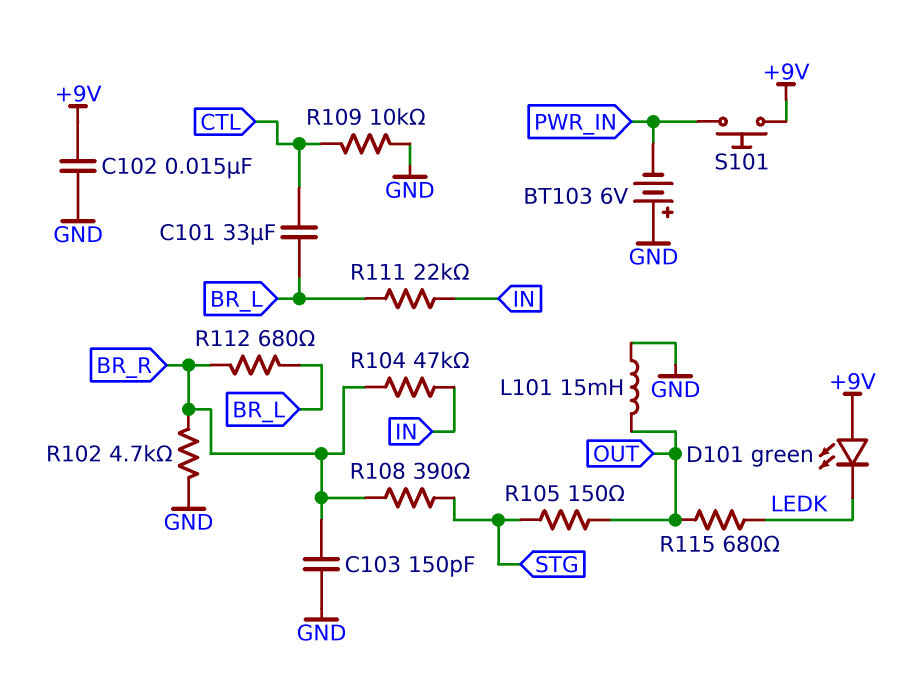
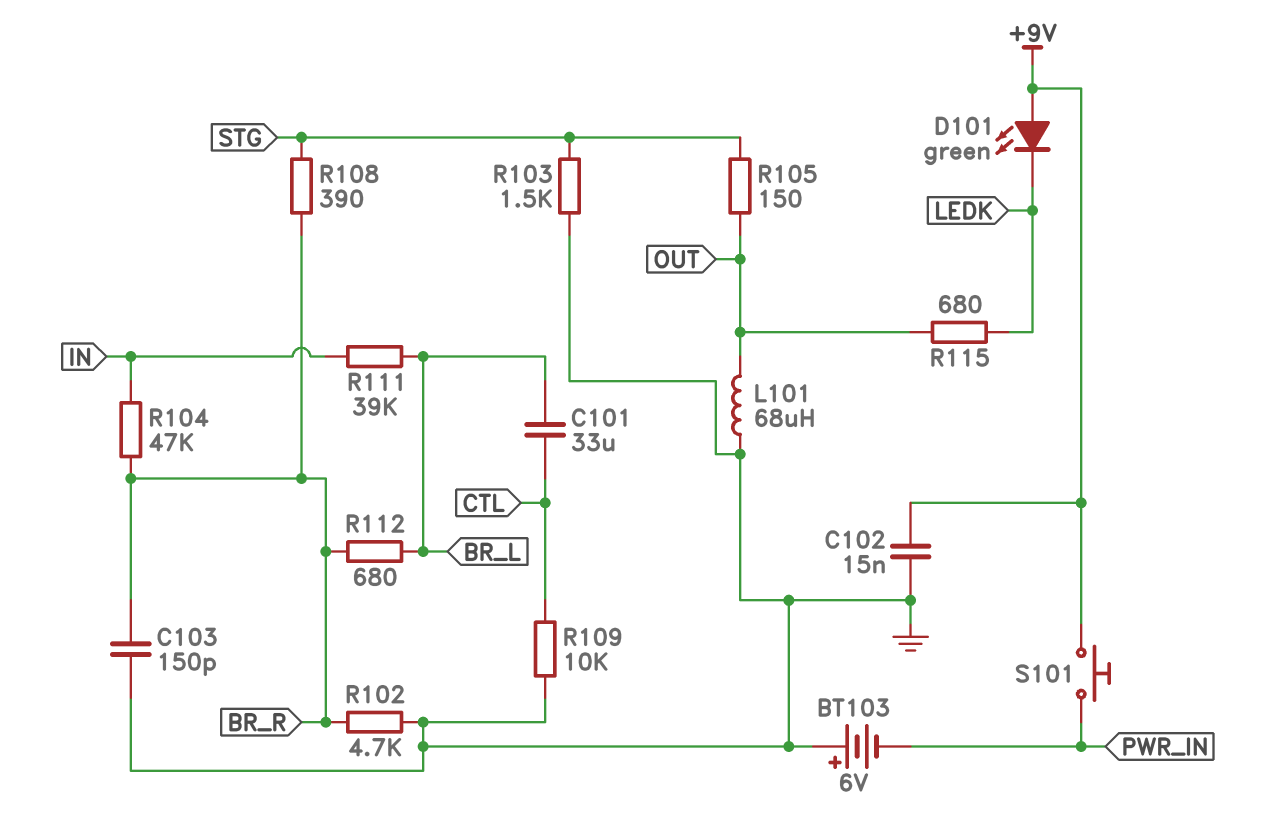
L101: 15mH (GND, OUT) -> 68uH (GND, OUT)
R103: none -> 1.5k (GND, STG)
R111: 22k (BR_L, IN) -> 39k (BR_L, IN)

